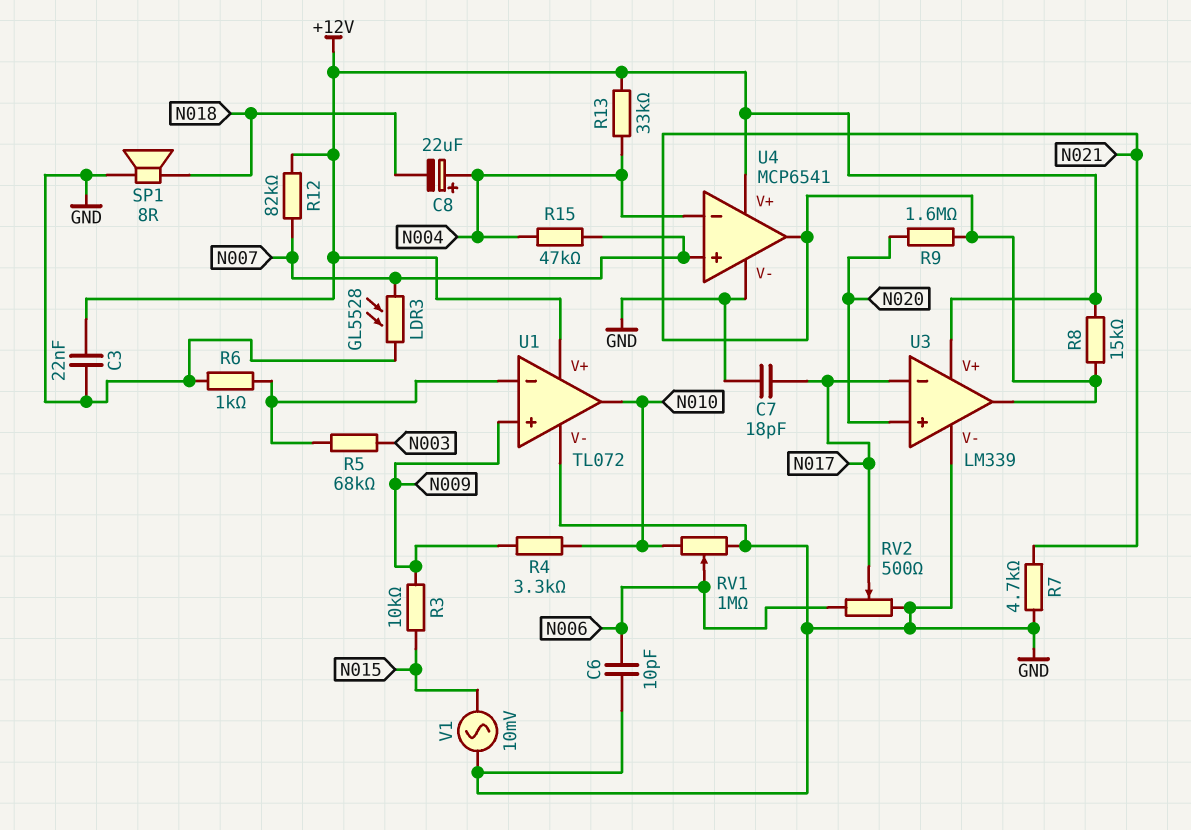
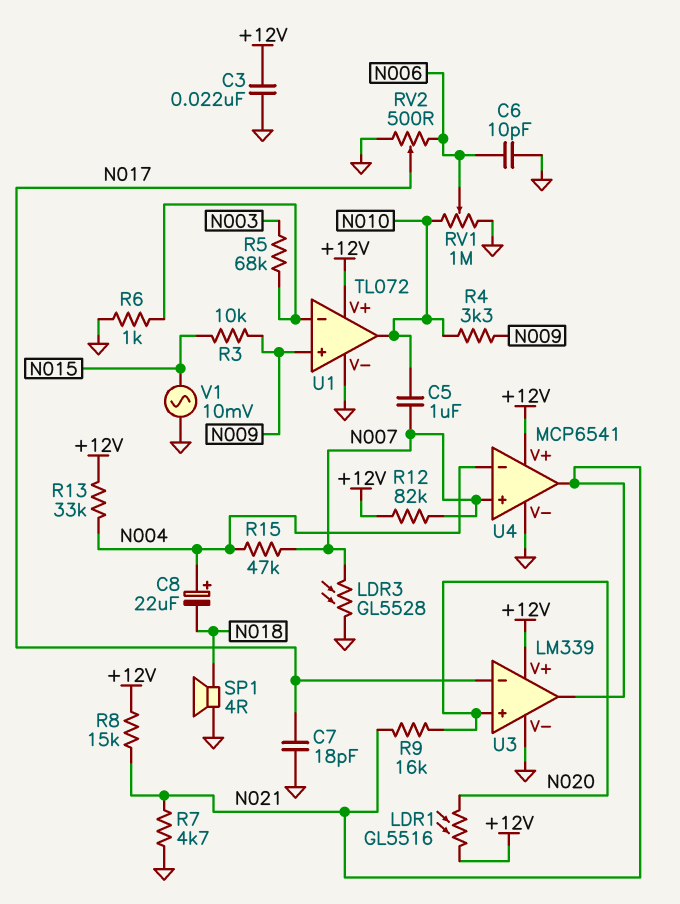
C5: none -> 1uF (N007, N010)
LDR1: none -> GL5516 (+12V, N020)
R9: 1.6M (N020, N021) -> 16k (N020, N021)
SP1: speaker 8R (GND, N018) -> speaker 4R (GND, N018)

